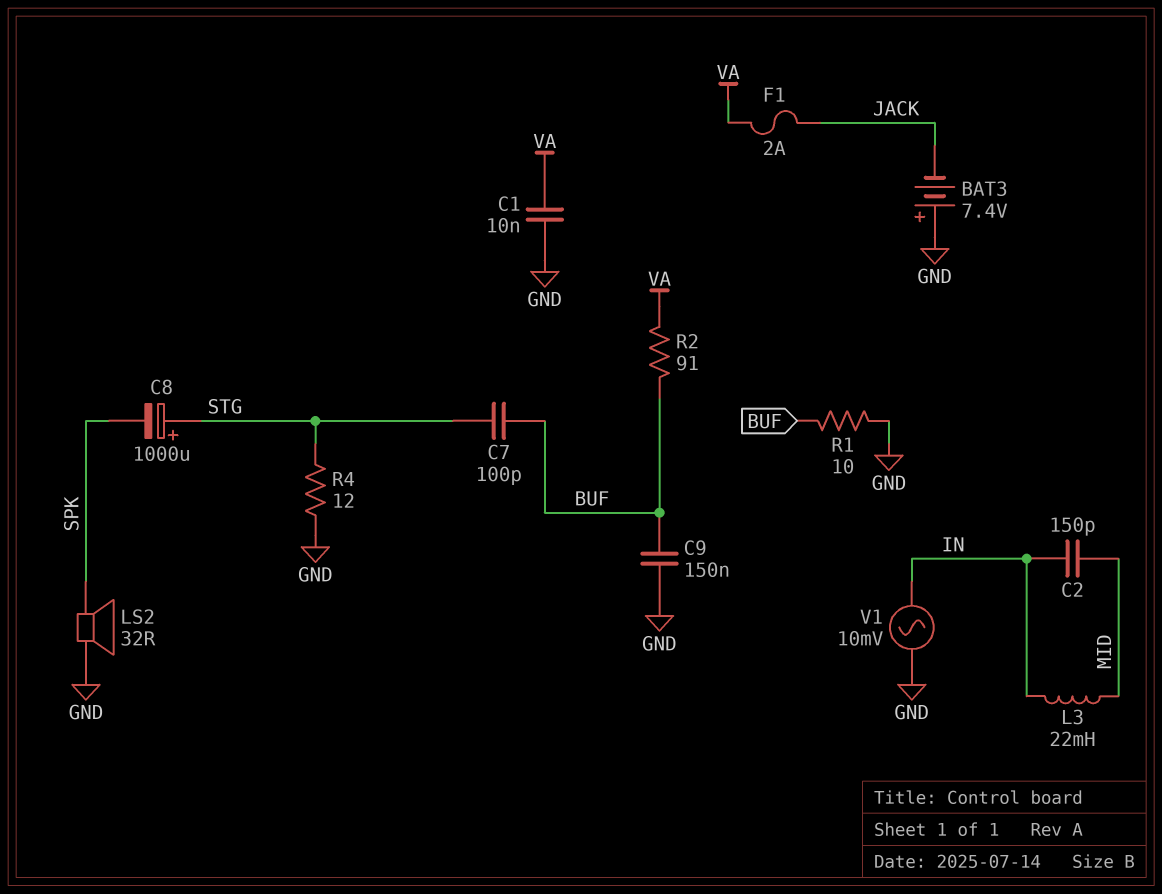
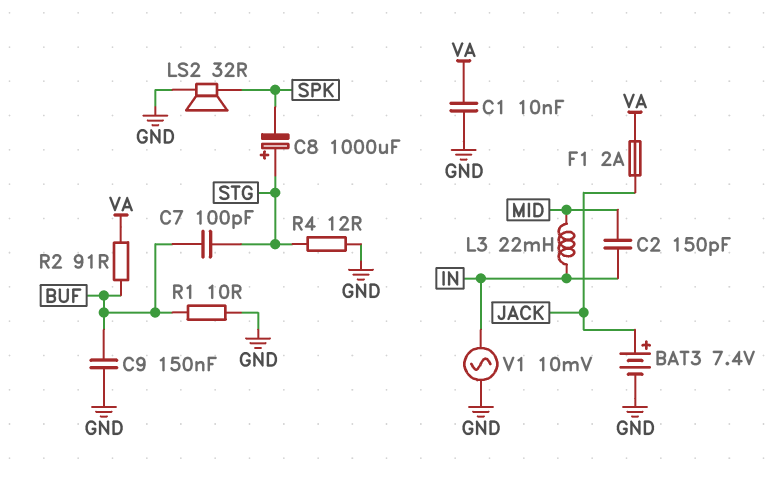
BAT3: 7.4V (plus GND, minus JACK) -> 7.4V (plus JACK, minus GND)

